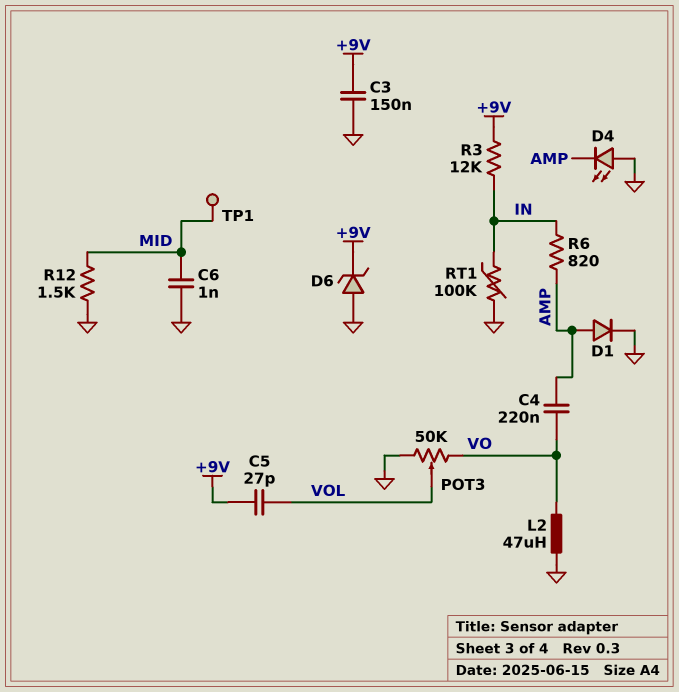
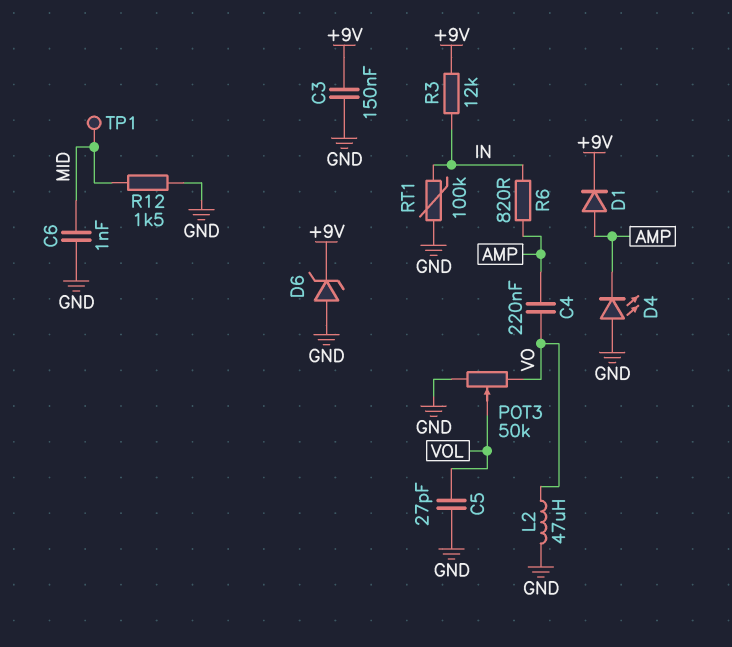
C5: 27pF (+9V, VOL) -> 27pF (GND, VOL)
D1: diode (A AMP, K GND) -> diode (A AMP, K +9V)

